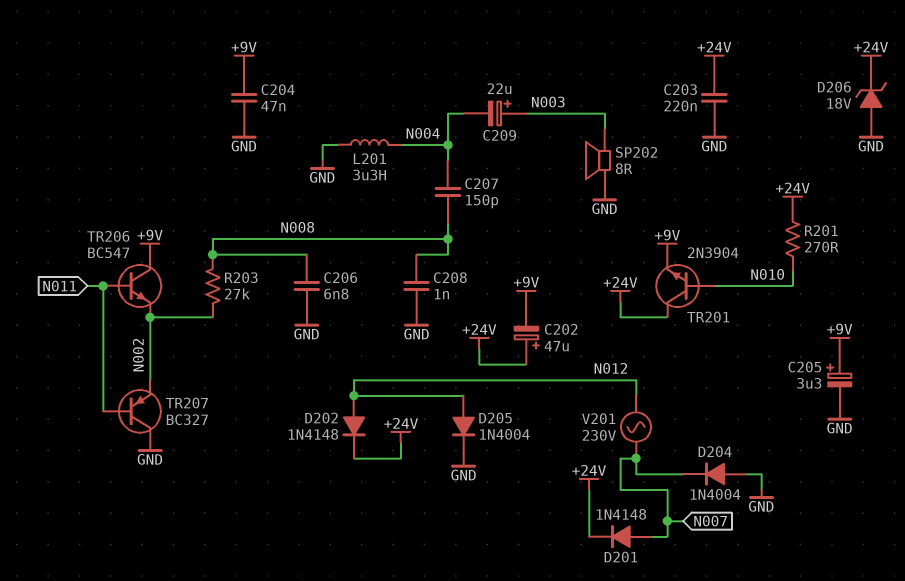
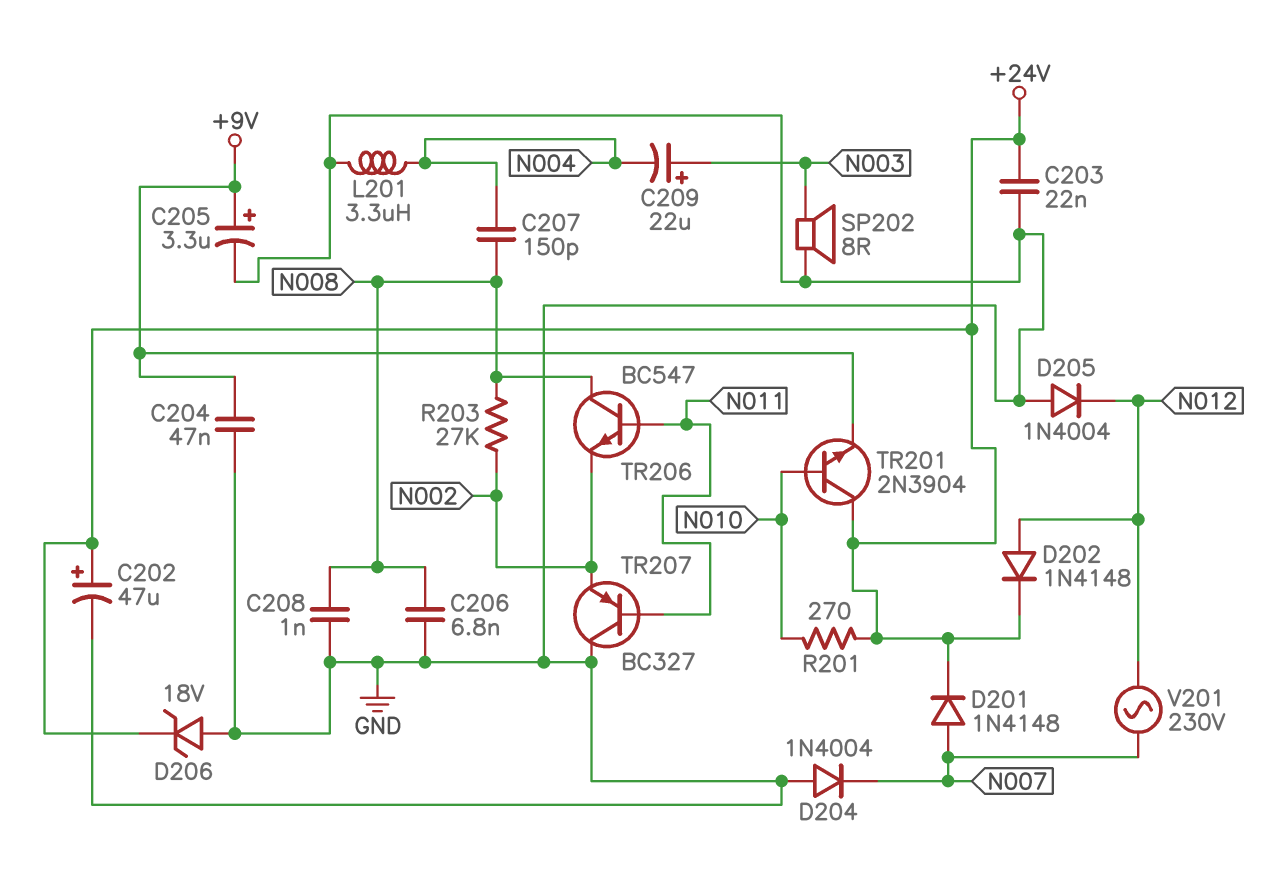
C202: 47uF (plus +24V, minus +9V) -> 47uF (plus +24V, minus GND)
C203: 220nF (+24V, GND) -> 22nF (+24V, GND)
D205: diode 1N4004 (A N012, K GND) -> diode 1N4004 (A GND, K N012)
TR206: NPN BC547 (B N011, C +9V, E N002) -> NPN BC547 (B N011, C N008, E N002)

